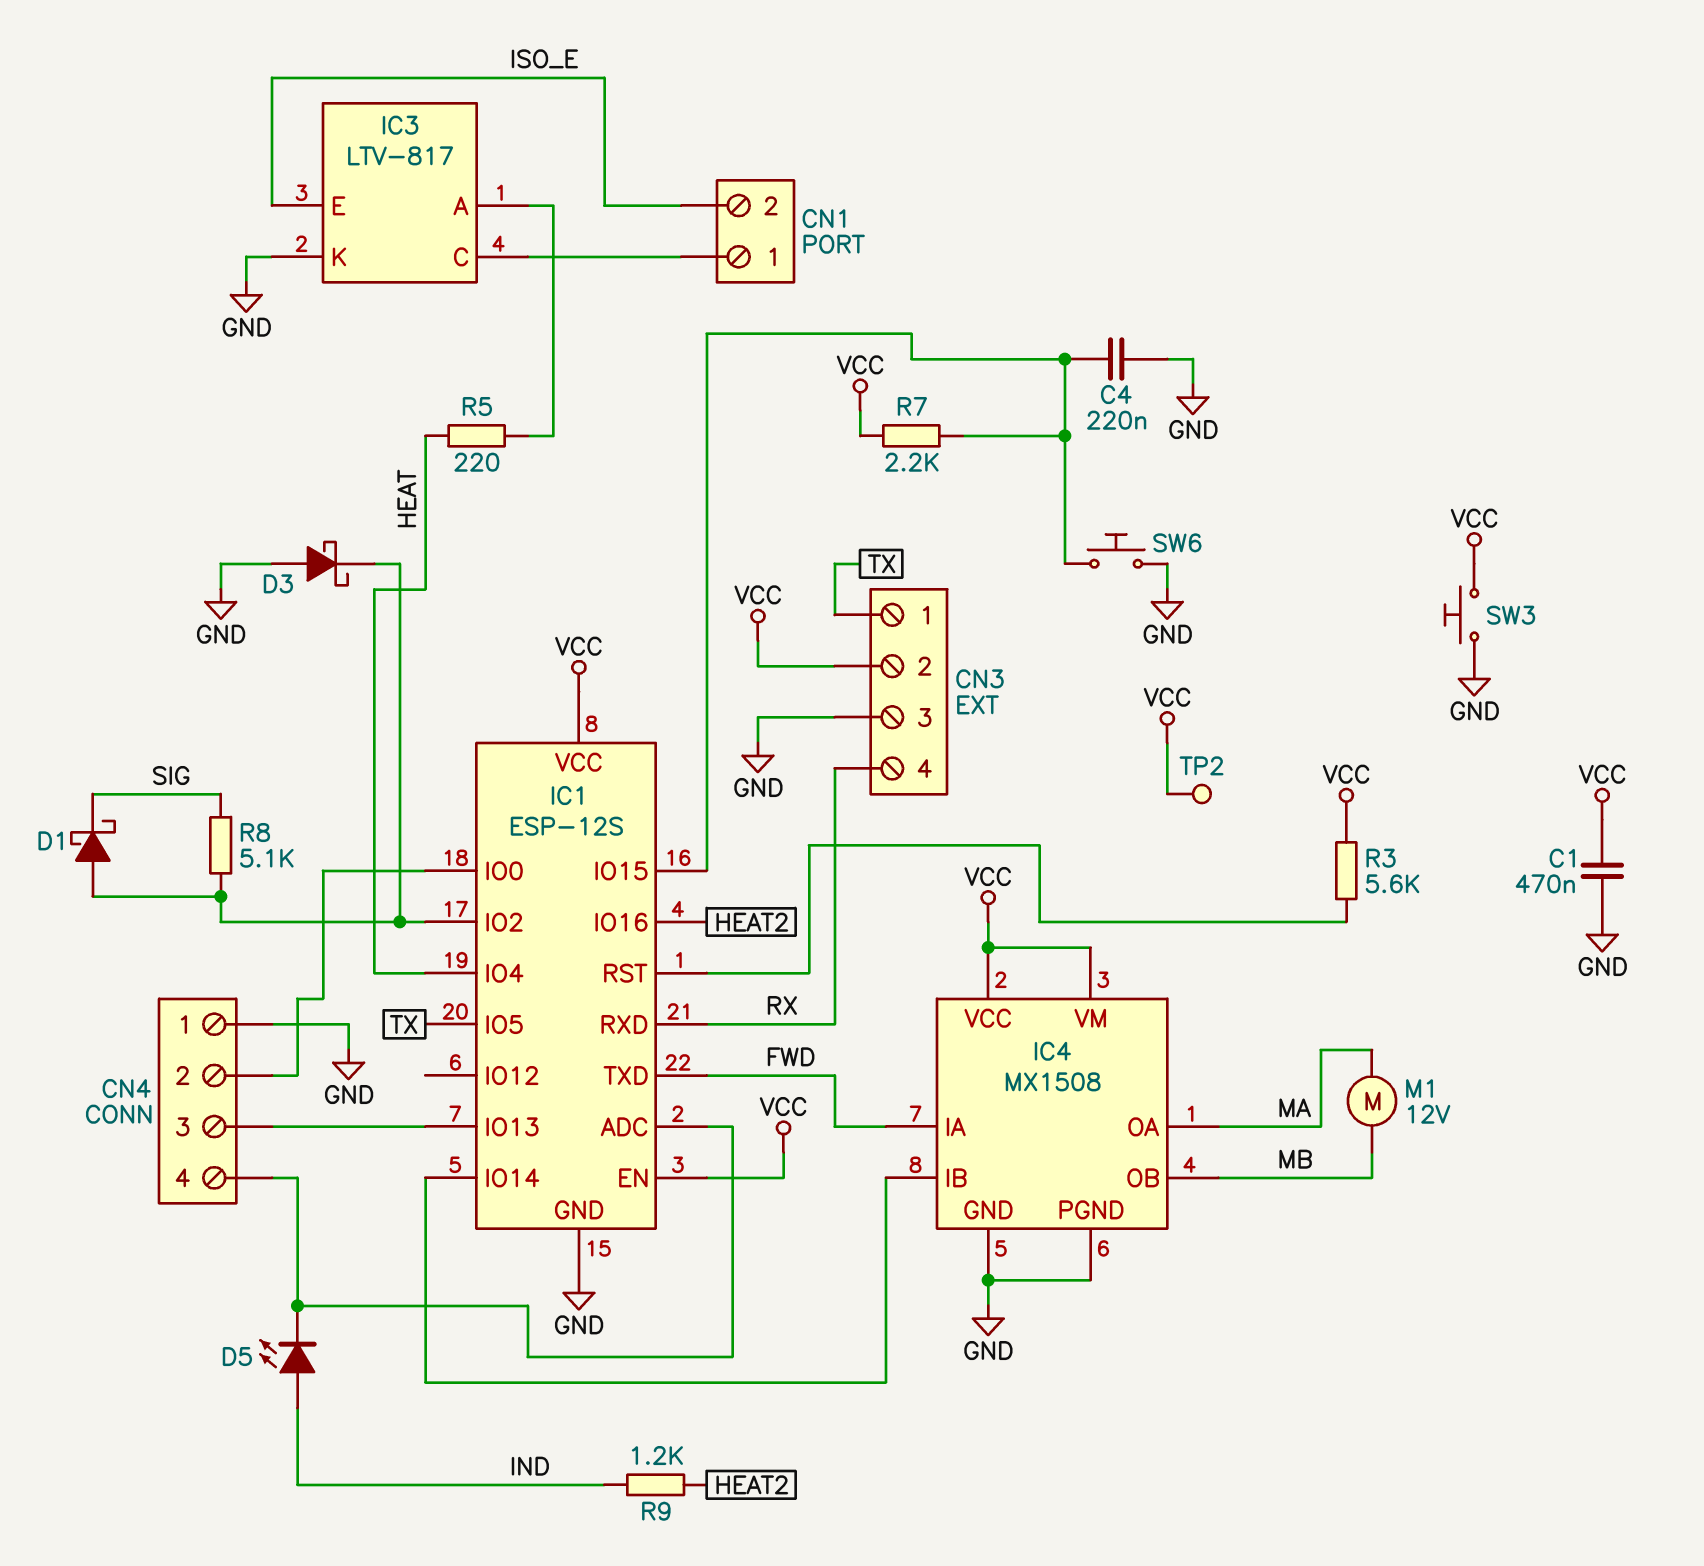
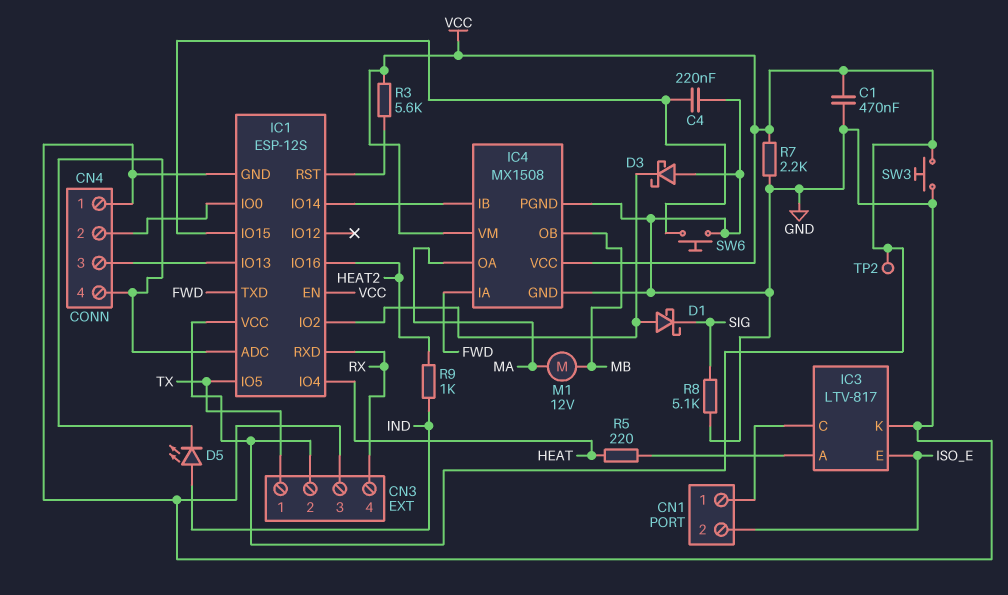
R7: 2.2k (IC1/IO15, VCC) -> 2.2k (GND, VCC)
R8: 5.1k (IC1/IO2, SIG) -> 5.1k (GND, SIG)
R9: 1.2k (HEAT2, IND) -> 1k (HEAT2, IND)

